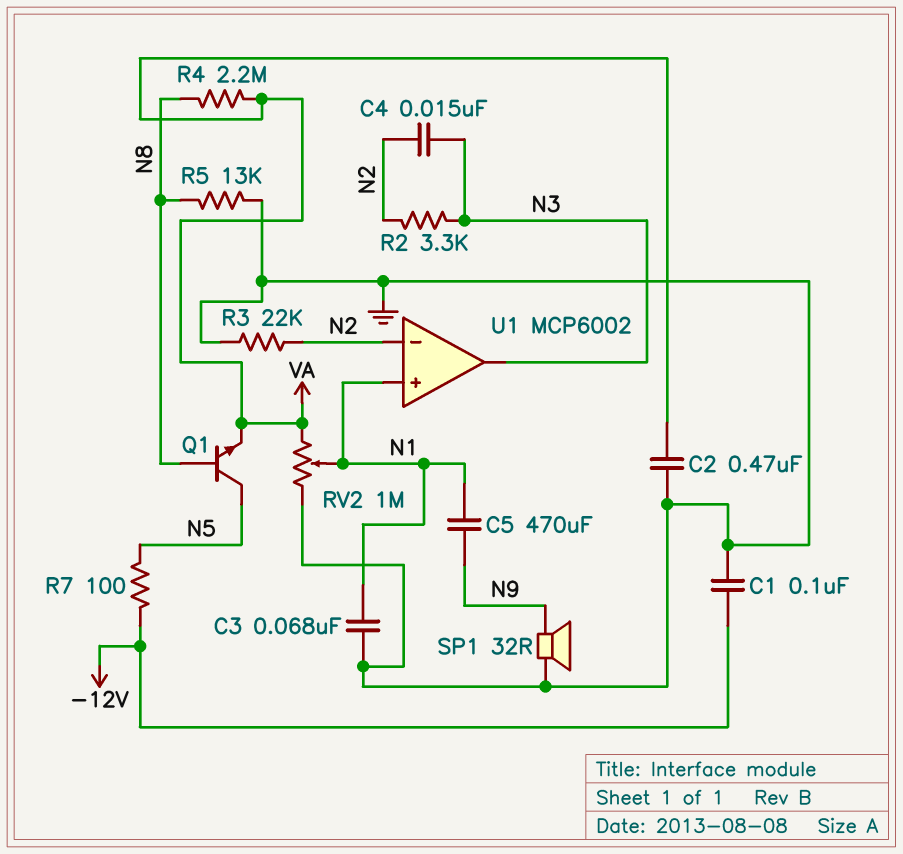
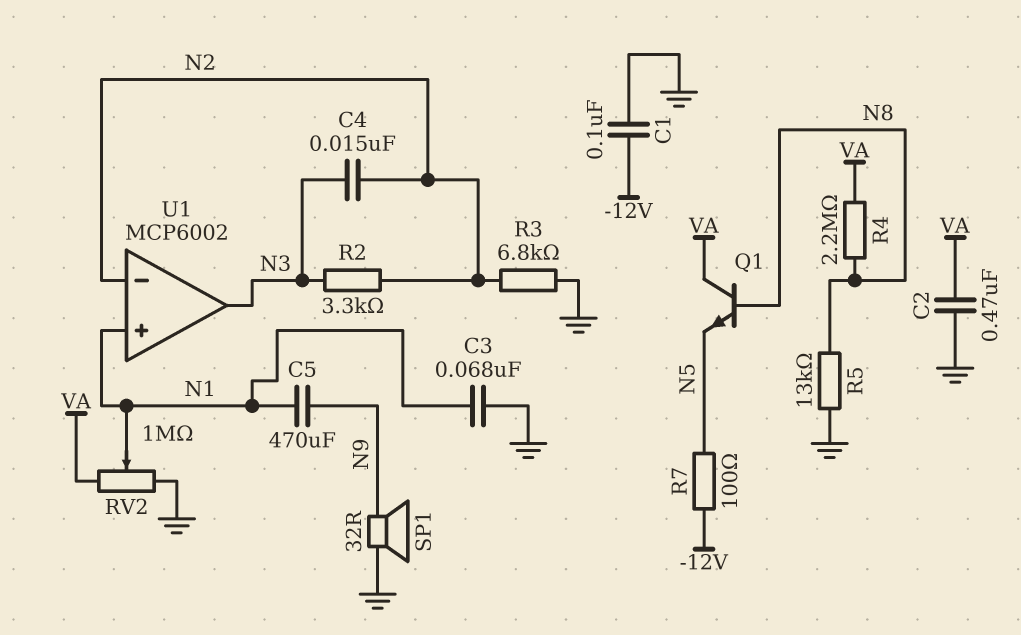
Q1: NPN (B N8, C N5, E VA) -> NPN (B N8, C VA, E N5)
R3: 22k (GND, N2) -> 6.8k (GND, N2)

